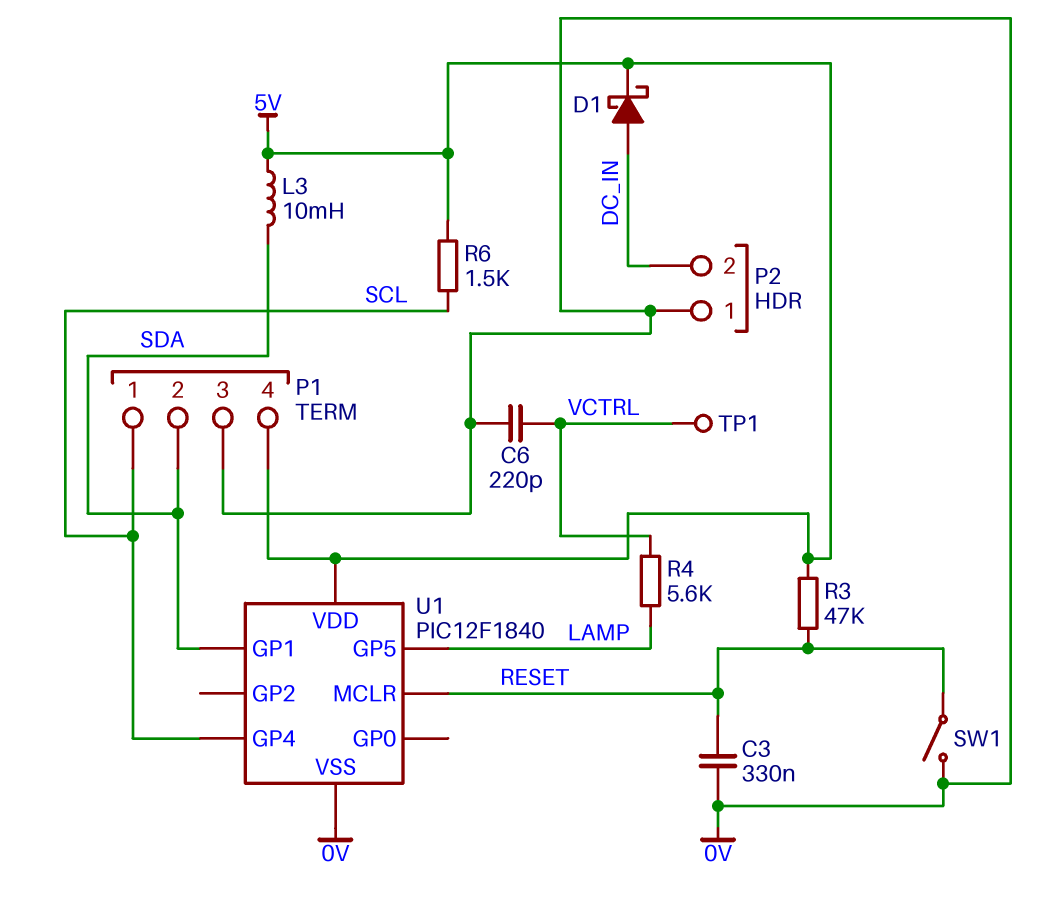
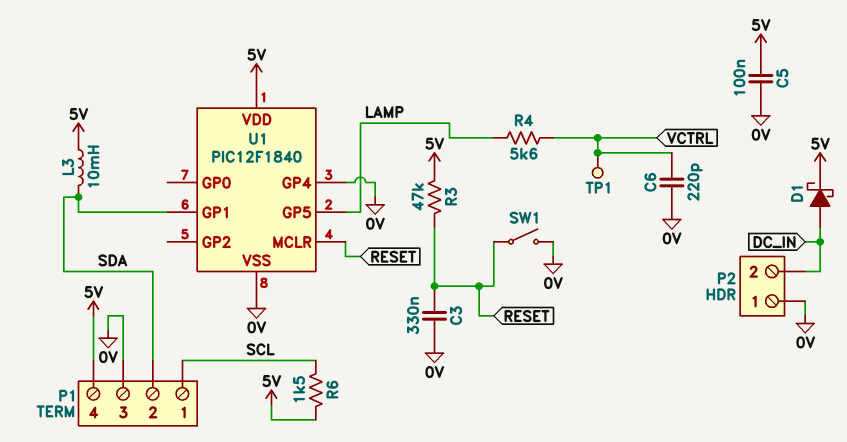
C5: none -> 100nF (0V, 5V)
U1 pin GP4: SCL -> 0V

